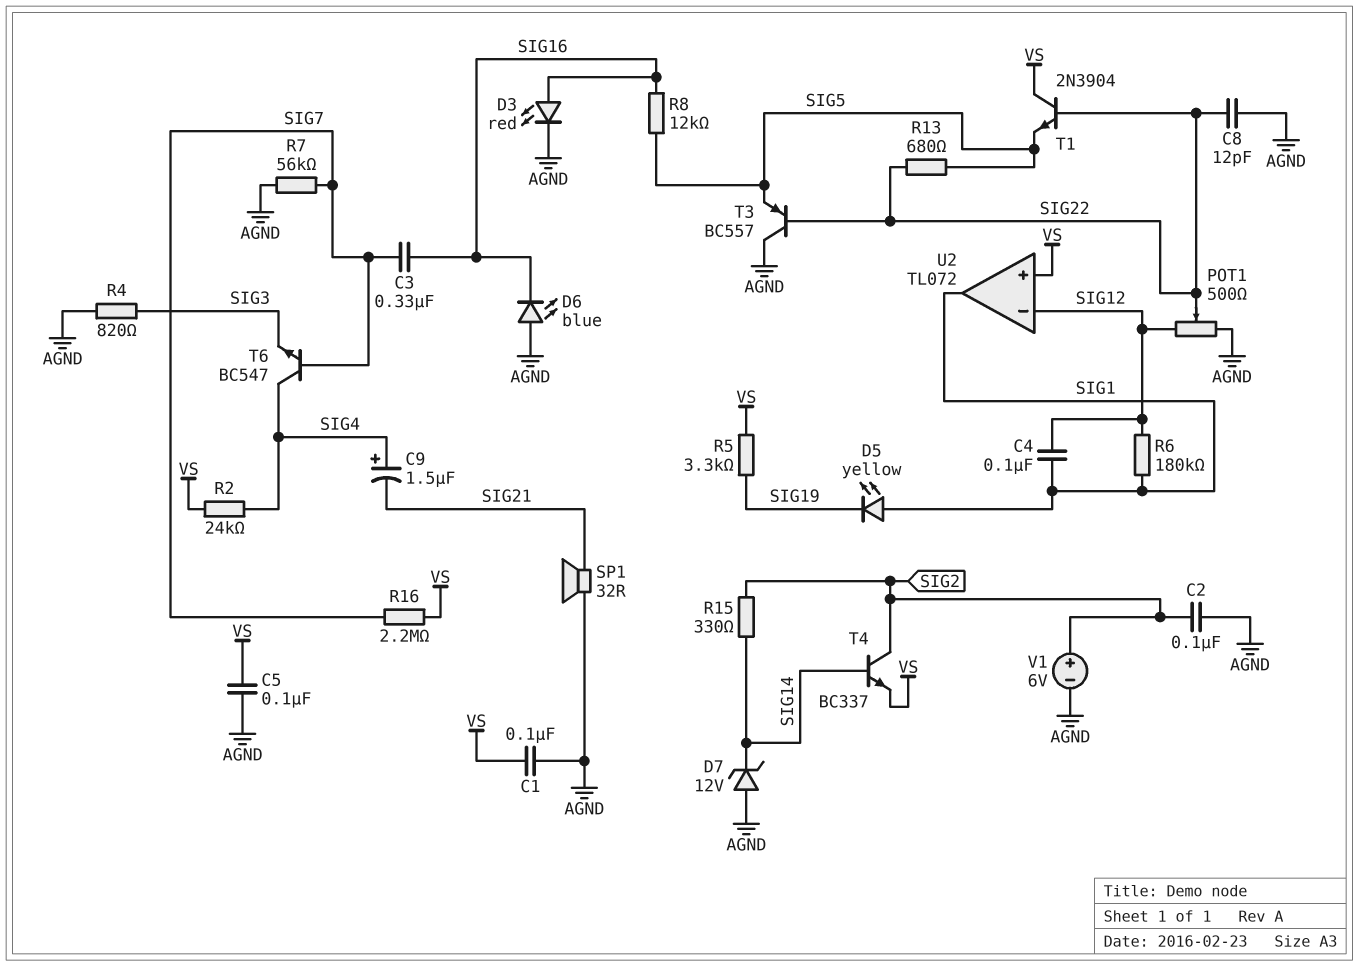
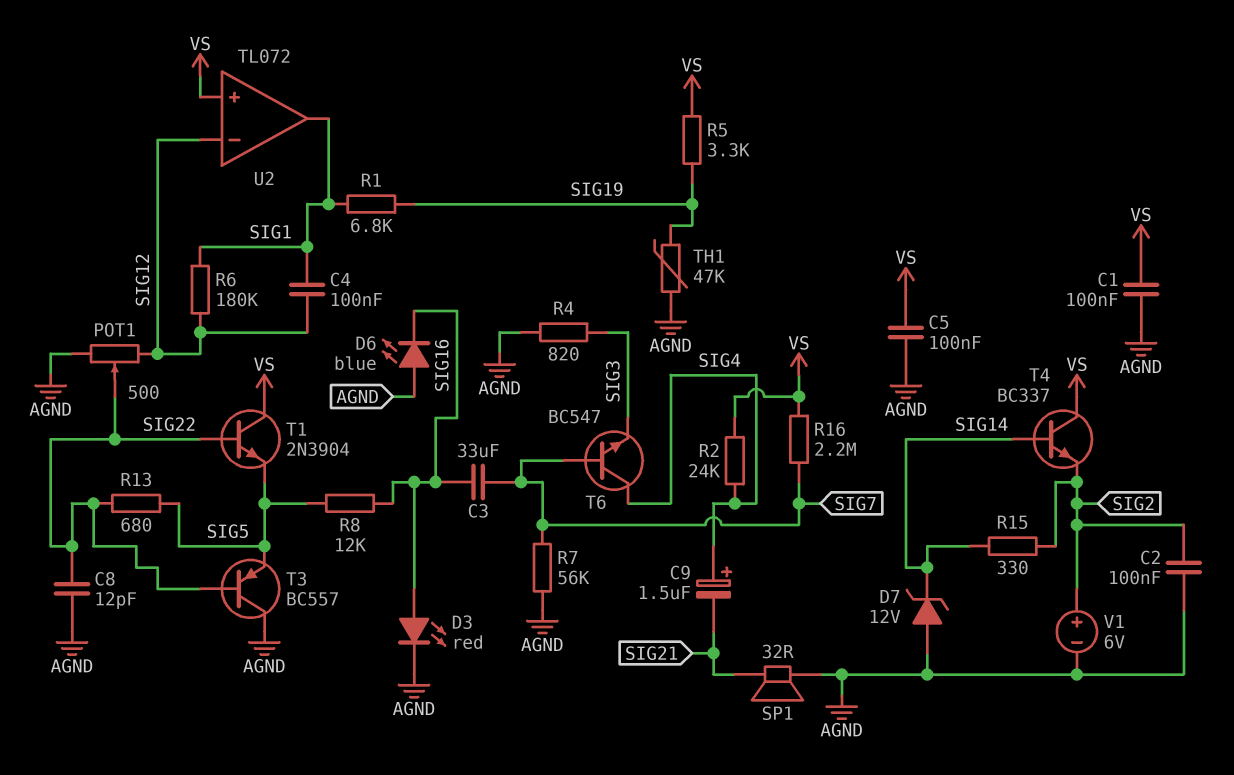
C3: 330nF (SIG7, SIG16) -> 33uF (SIG7, SIG16)
D5: LED yellow (A SIG1, K SIG19) -> none
R1: none -> 6.8k (SIG1, SIG19)
T4: NPN BC337 (B SIG14, C SIG2, E VS) -> NPN BC337 (B SIG14, C VS, E SIG2)
TH1: none -> 47k (AGND, SIG19)

